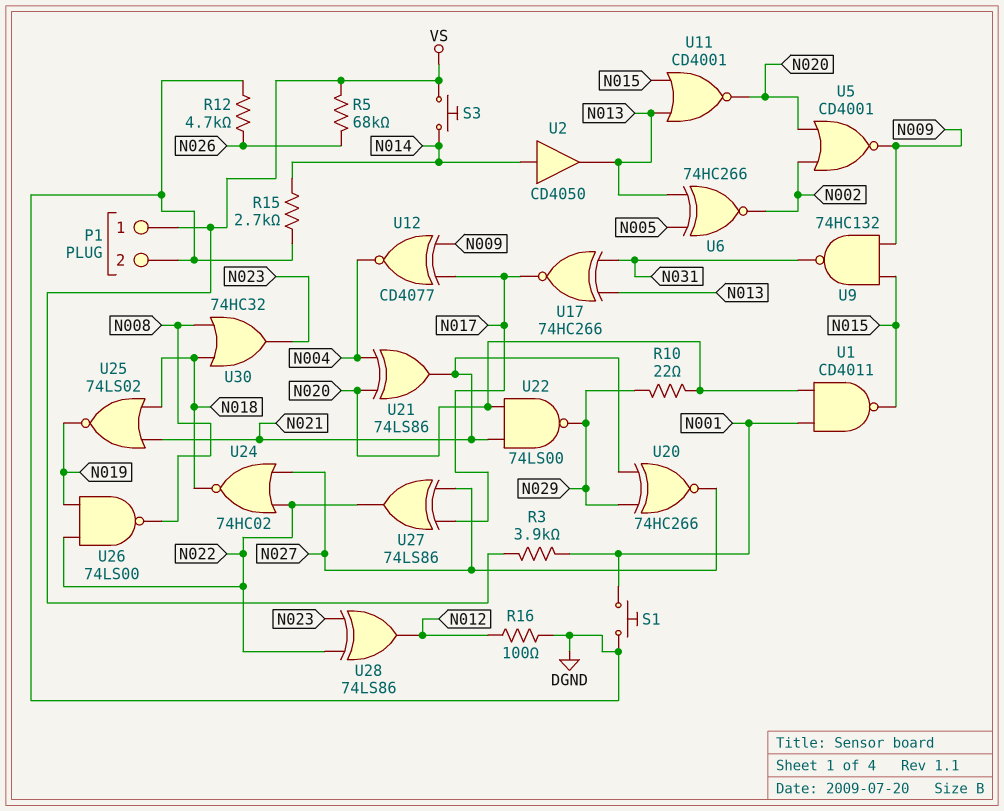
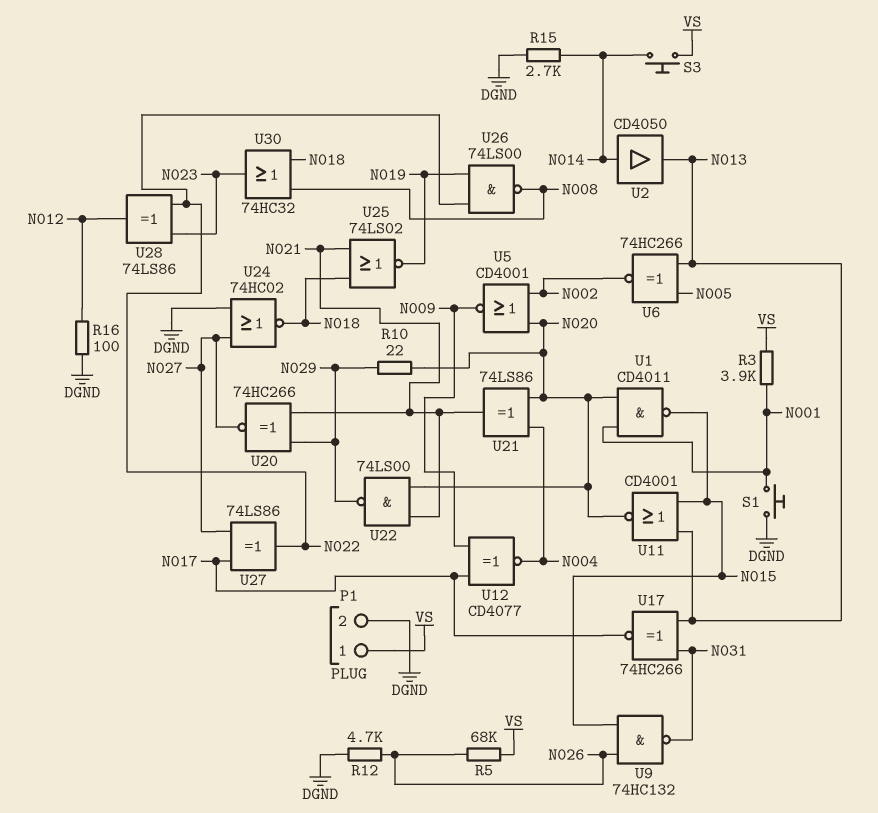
U9: NAND 74HC132 (in N009, in N015, out N031) -> NAND 74HC132 (in N015, in N026, out N031)
U24: NOR 74HC02 (in N022, in N027, out N018) -> NOR 74HC02 (in DGND, in N027, out N018)

